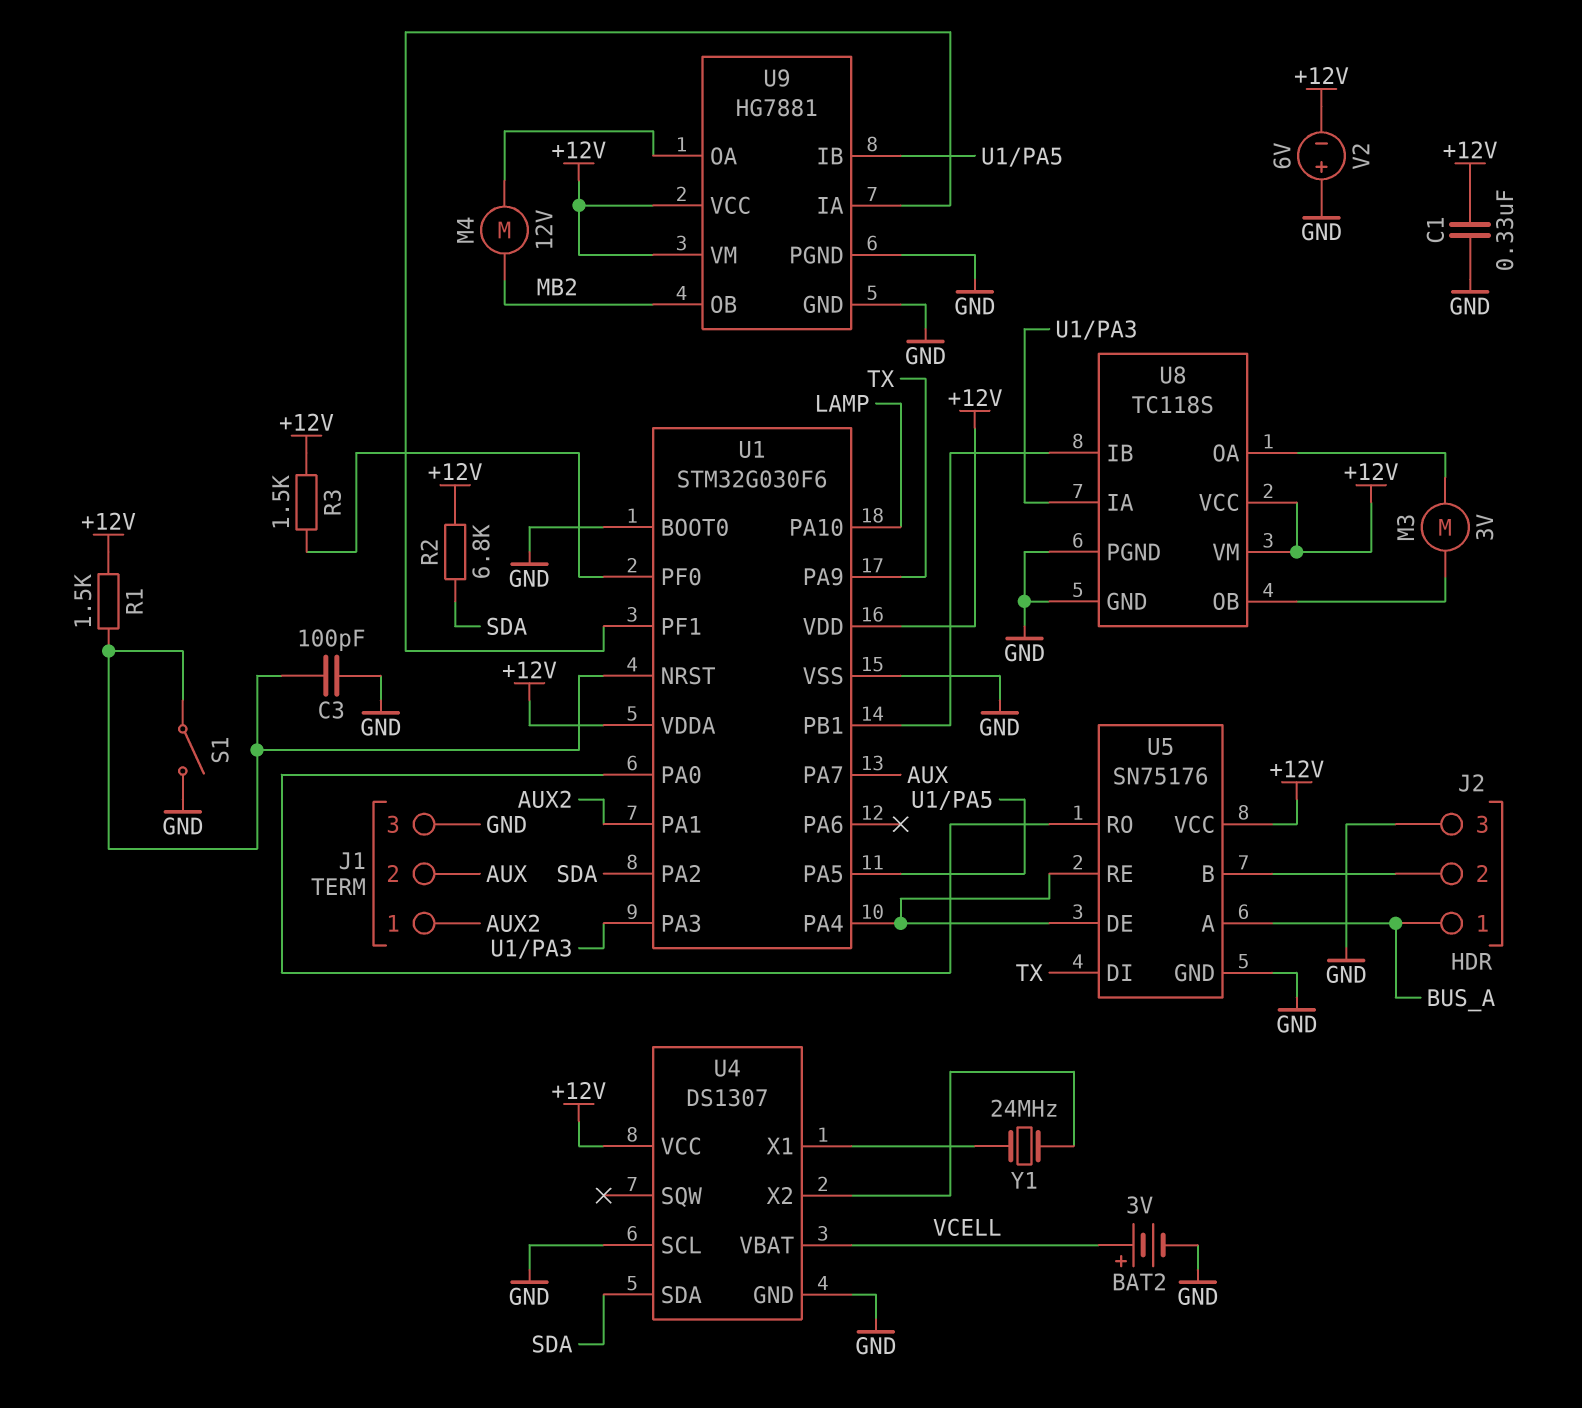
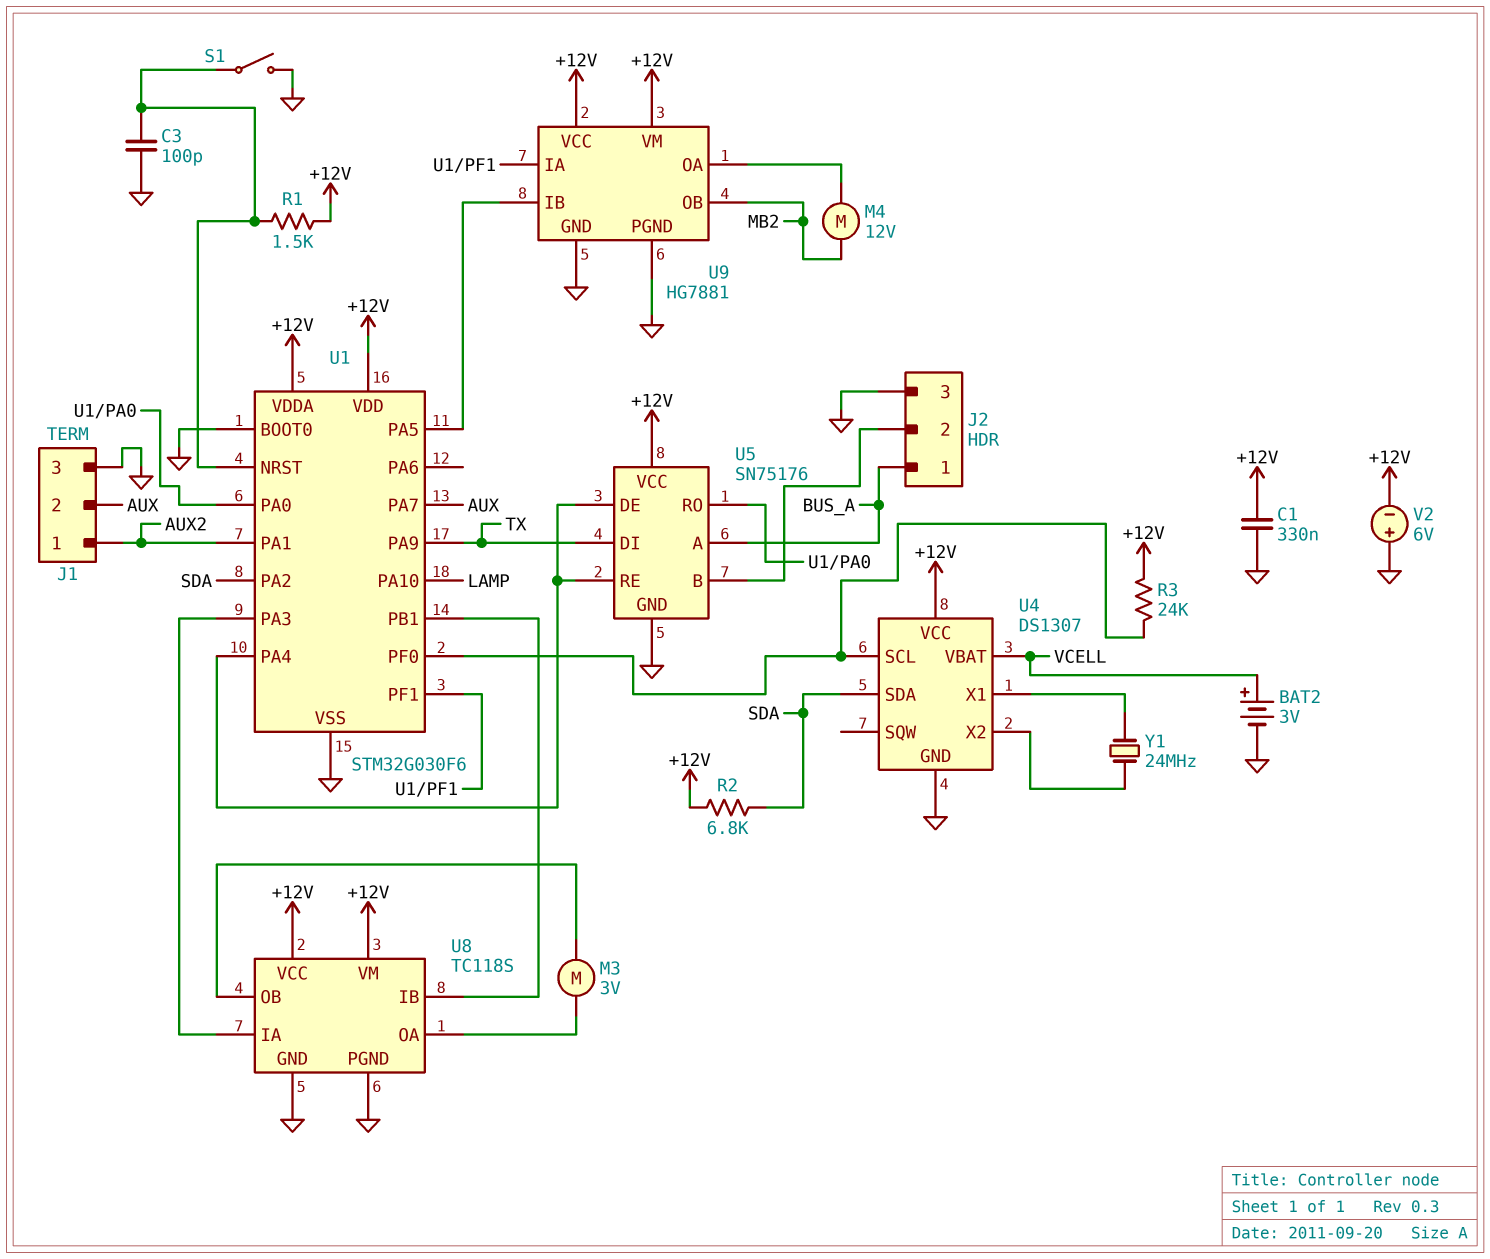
R3: 1.5k (+12V, U1/PF0) -> 24k (+12V, U1/PF0)
U4 pin SCL: GND -> U1/PF0

